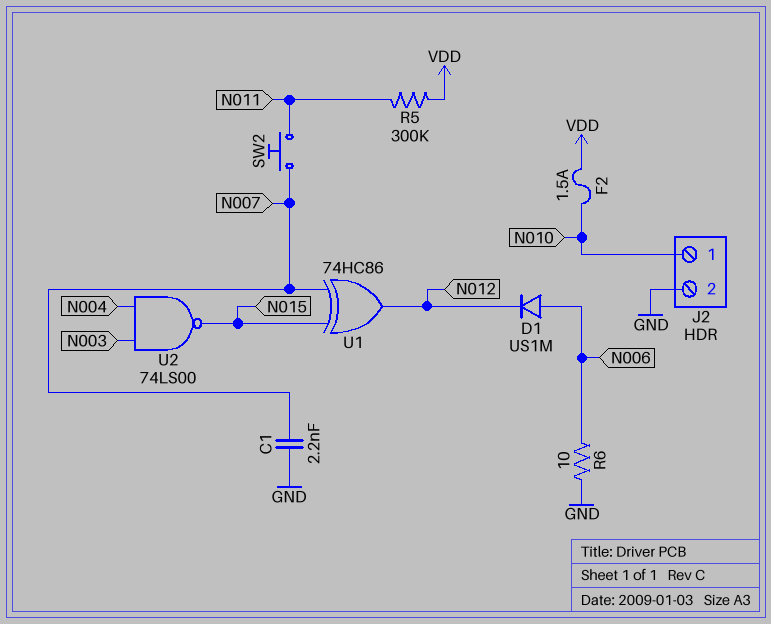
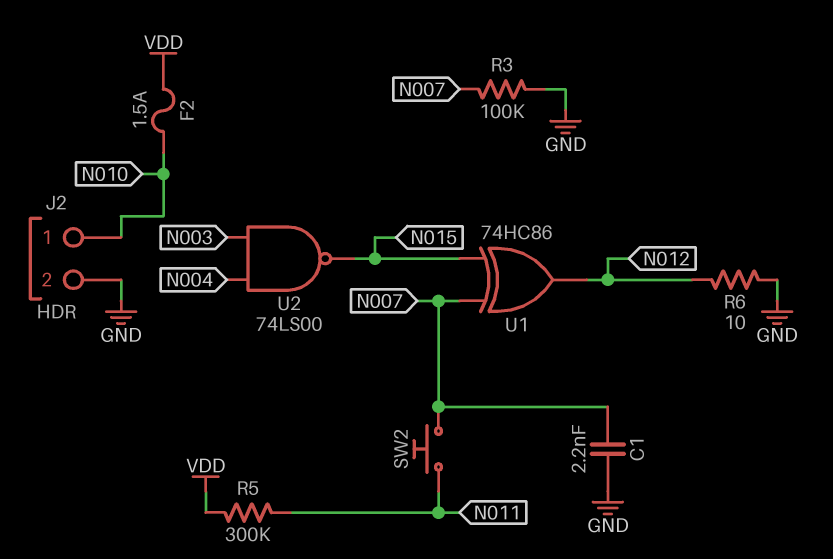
D1: diode US1M (A N006, K N012) -> none
R3: none -> 100k (GND, N007)
R6: 10 (GND, N006) -> 10 (GND, N012)

